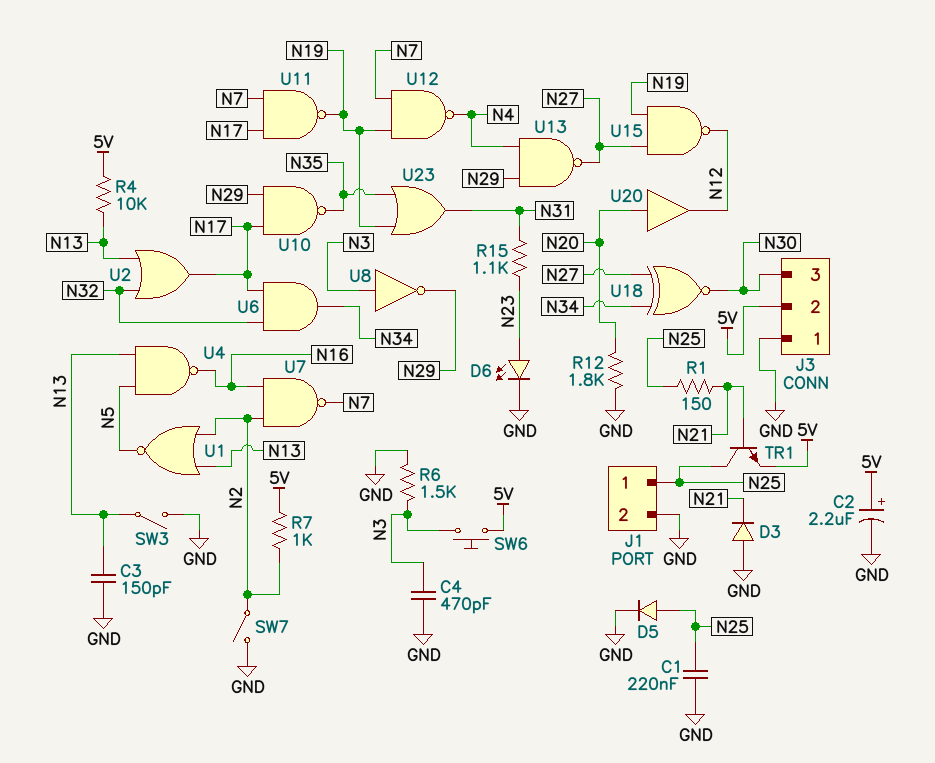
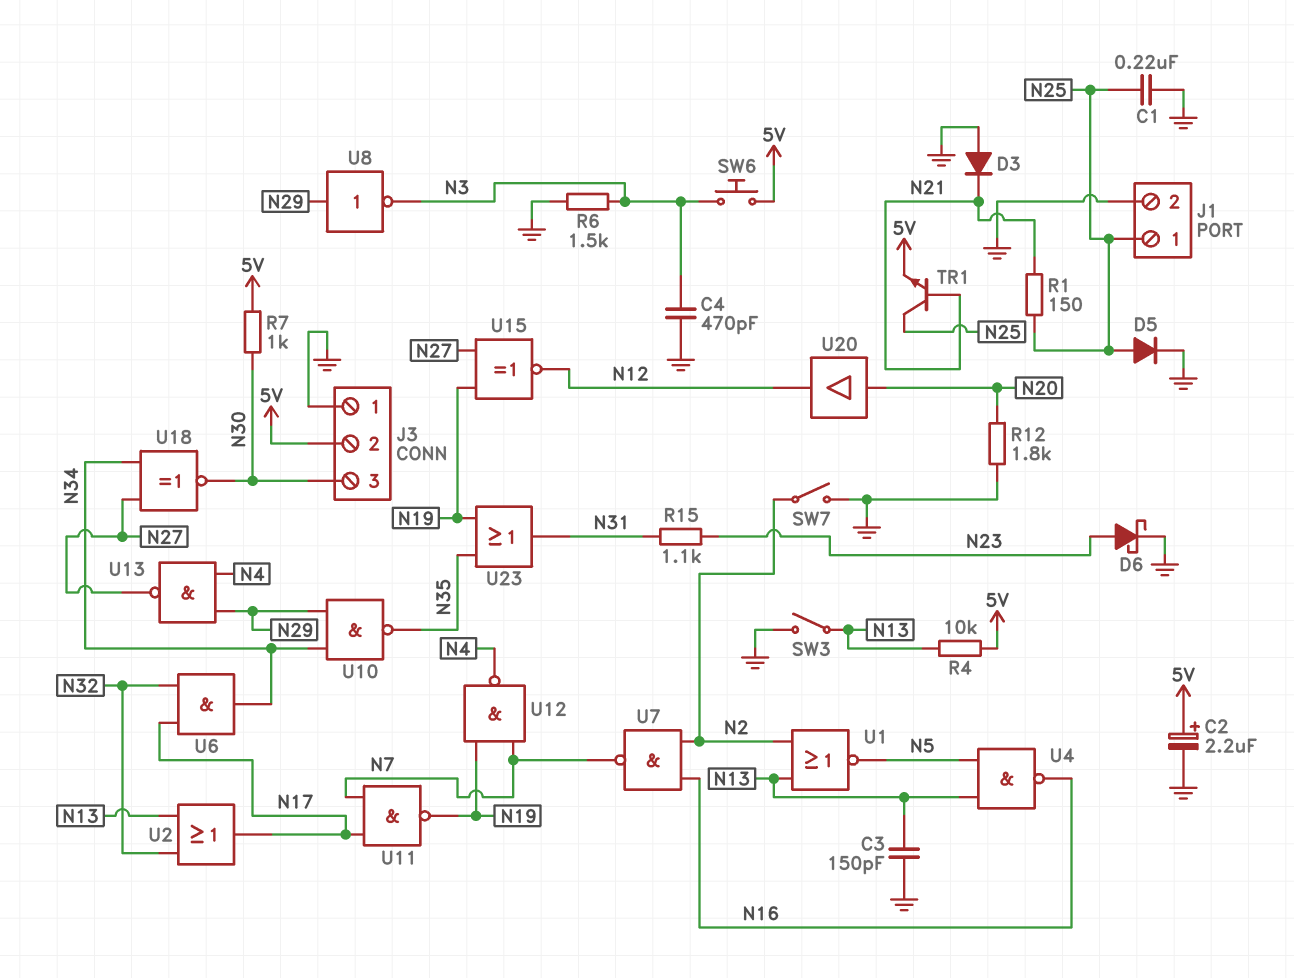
D6: LED (A N23, K GND) -> schottky (A N23, K GND)
R7: 1k (5V, N2) -> 1k (5V, N30)
U8: NOT (in N3, out N29) -> NOT (in N29, out N3)
U10: NAND (in N17, in N29, out N35) -> NAND (in N29, in N34, out N35)
U15: NAND (in N19, in N27, out N12) -> XNOR (in N19, in N27, out N12)

